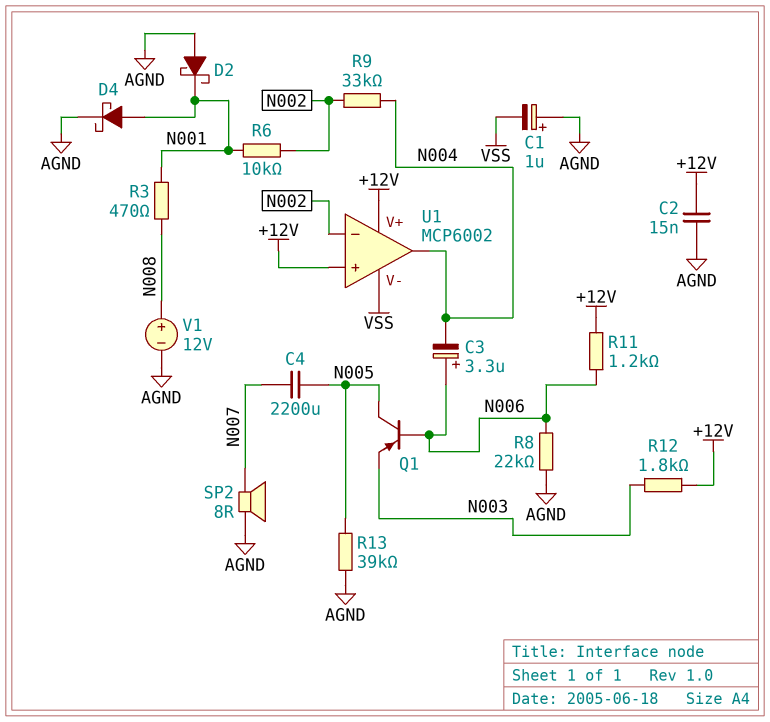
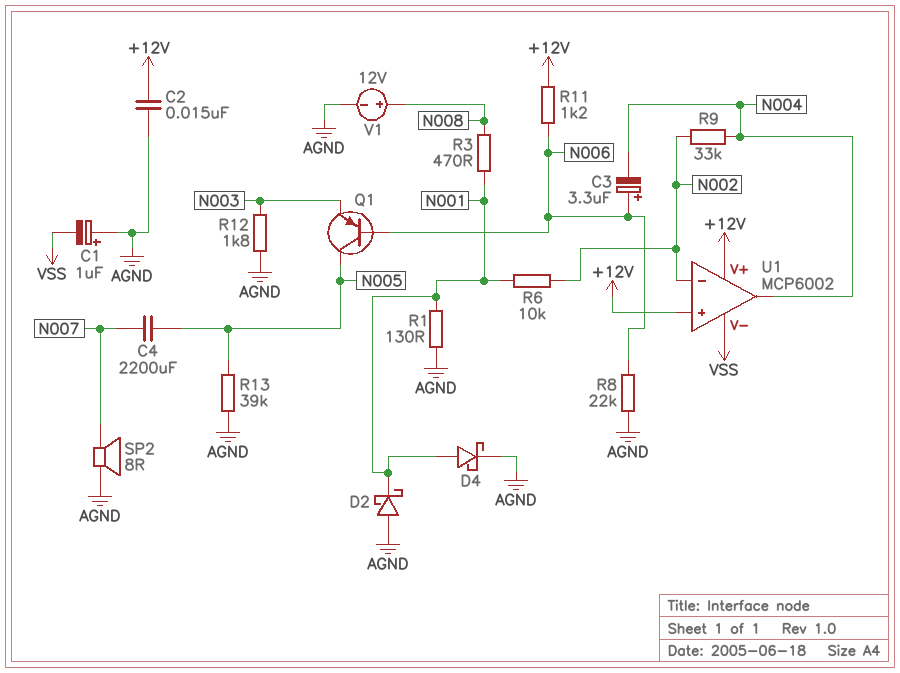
R1: none -> 130 (AGND, N001)
R12: 1.8k (+12V, N003) -> 1.8k (AGND, N003)

